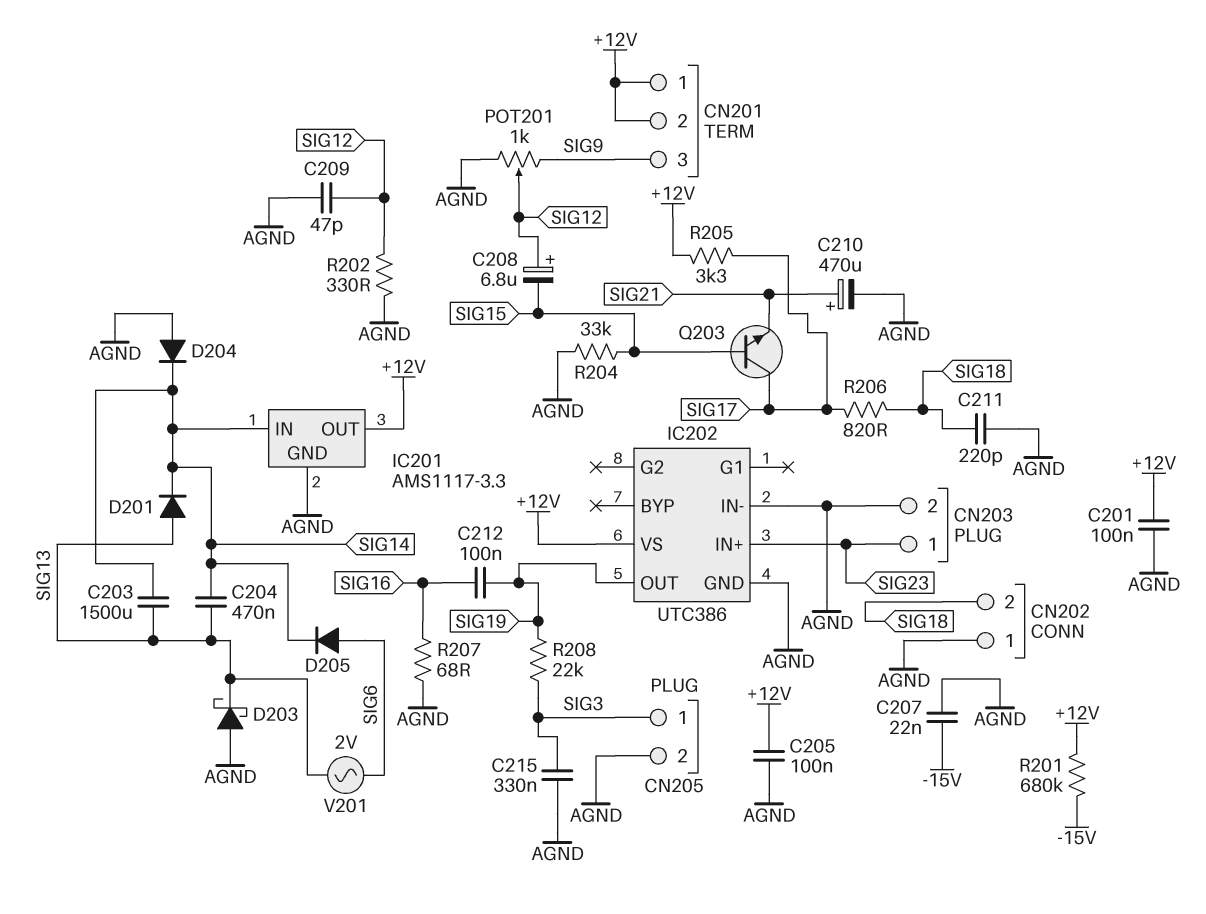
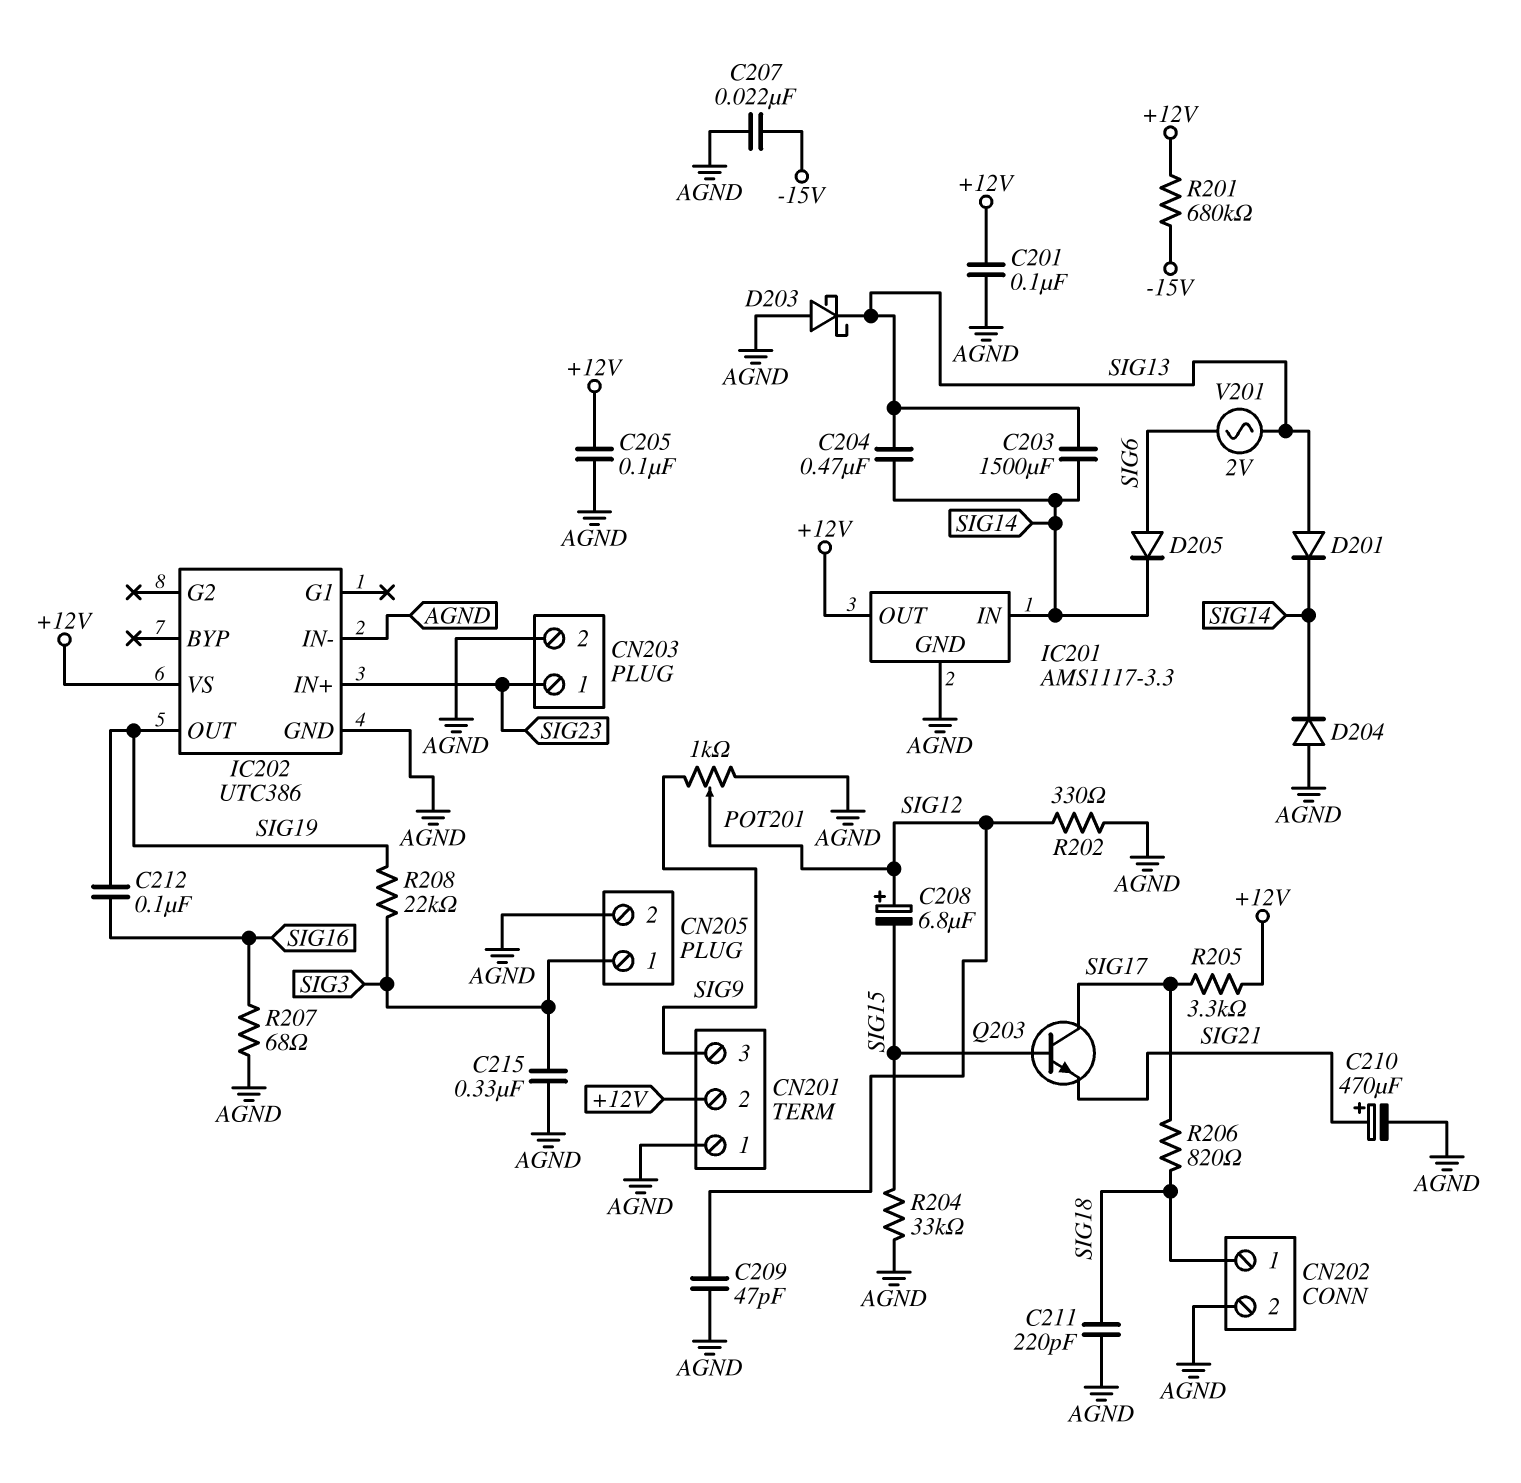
CN201 pin 1: +12V -> AGND
CN202 pin 1: AGND -> SIG18
CN202 pin 2: SIG18 -> AGND

